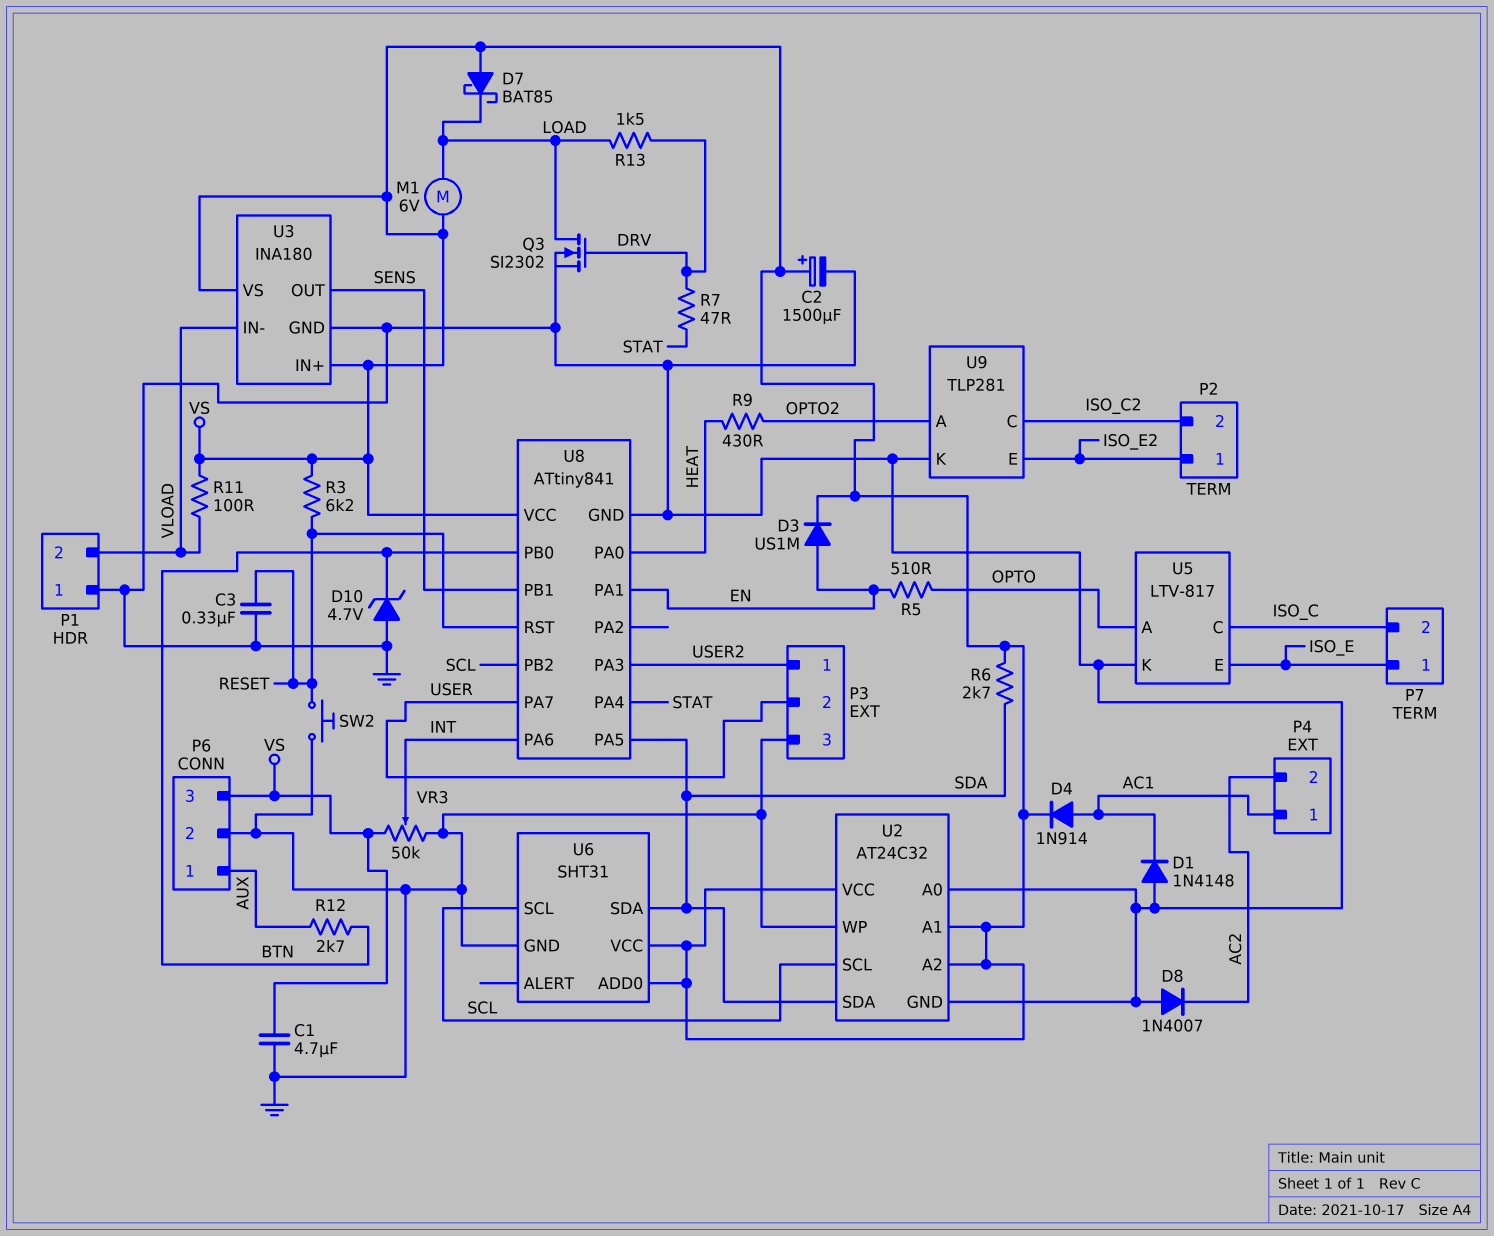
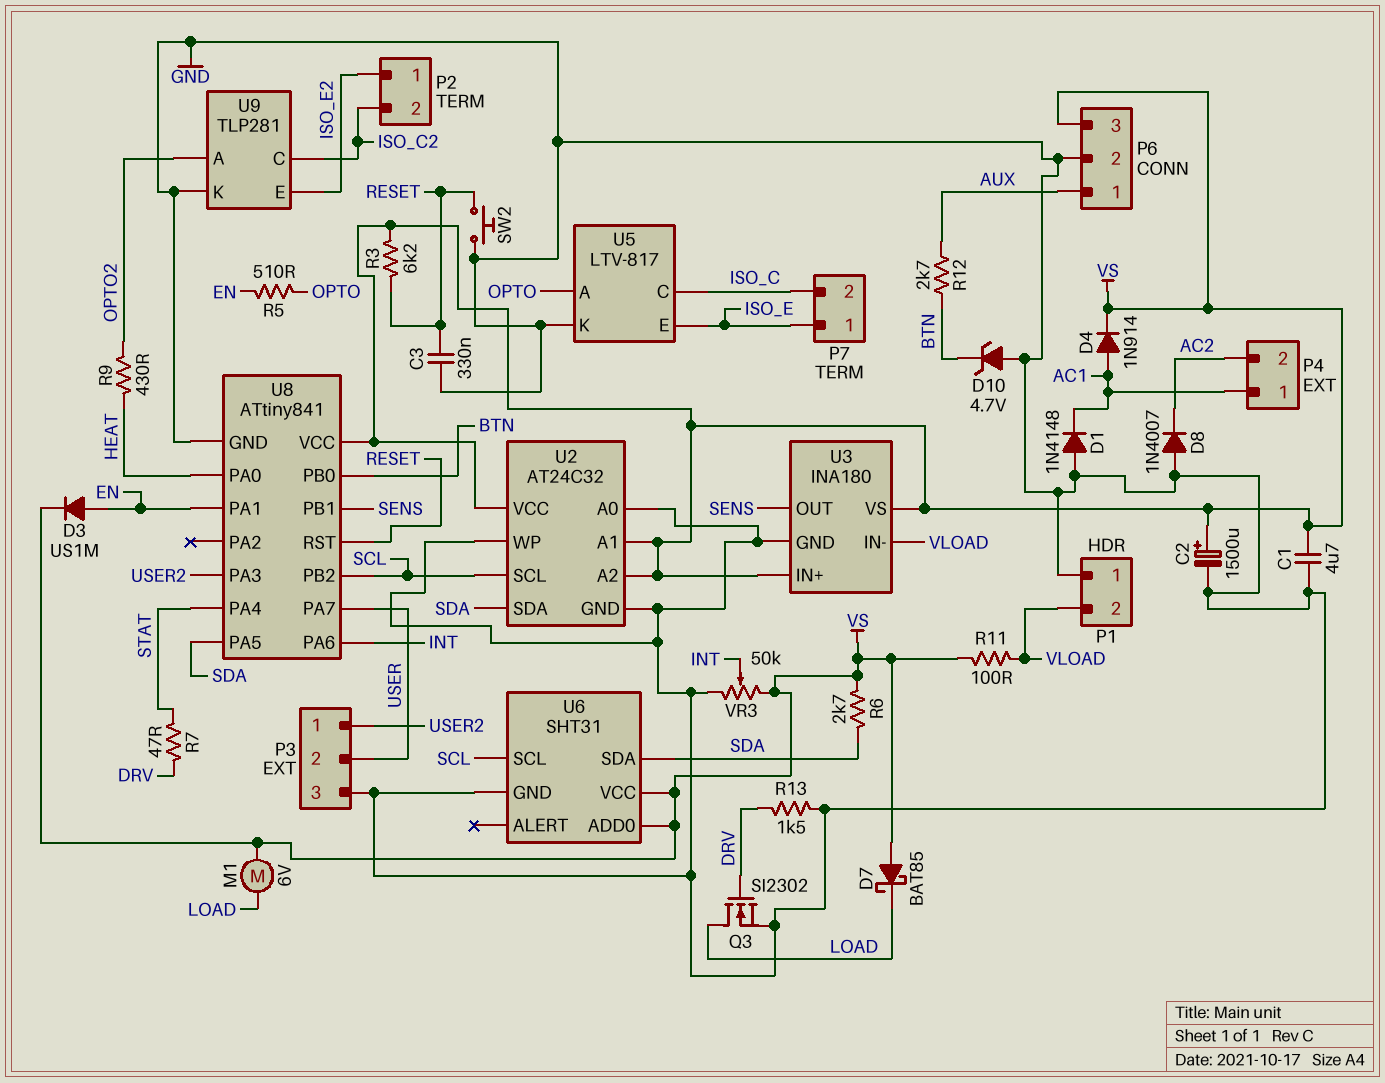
R13: 1.5k (DRV, LOAD) -> 1.5k (DRV, GND)

